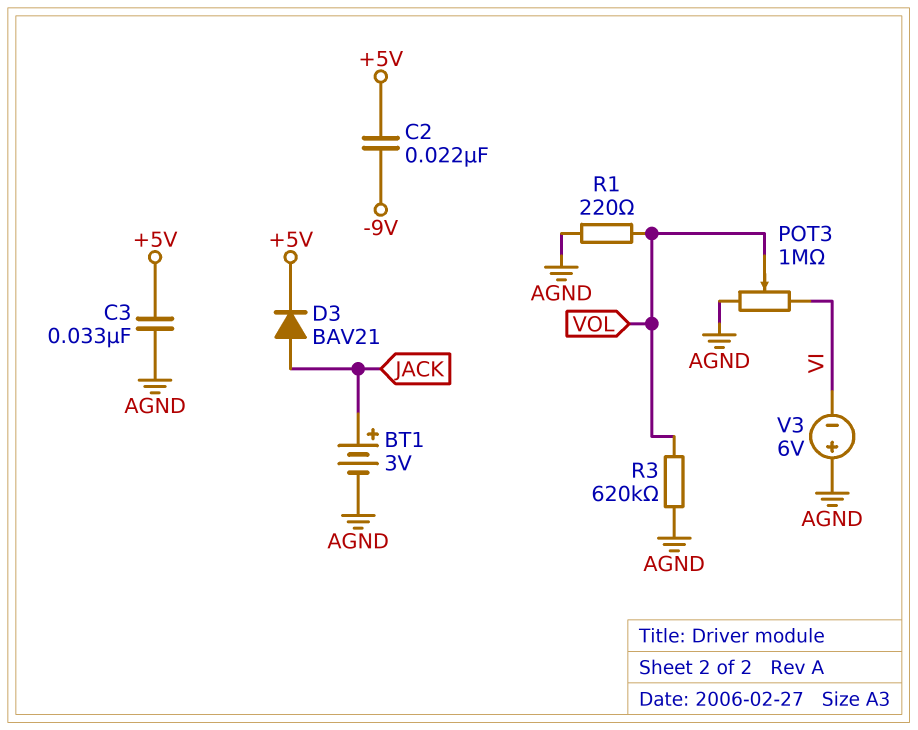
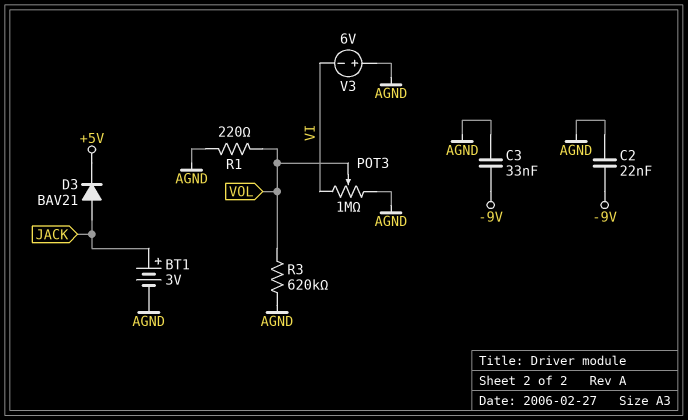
C2: 22nF (+5V, -9V) -> 22nF (-9V, AGND)
C3: 33nF (+5V, AGND) -> 33nF (-9V, AGND)

